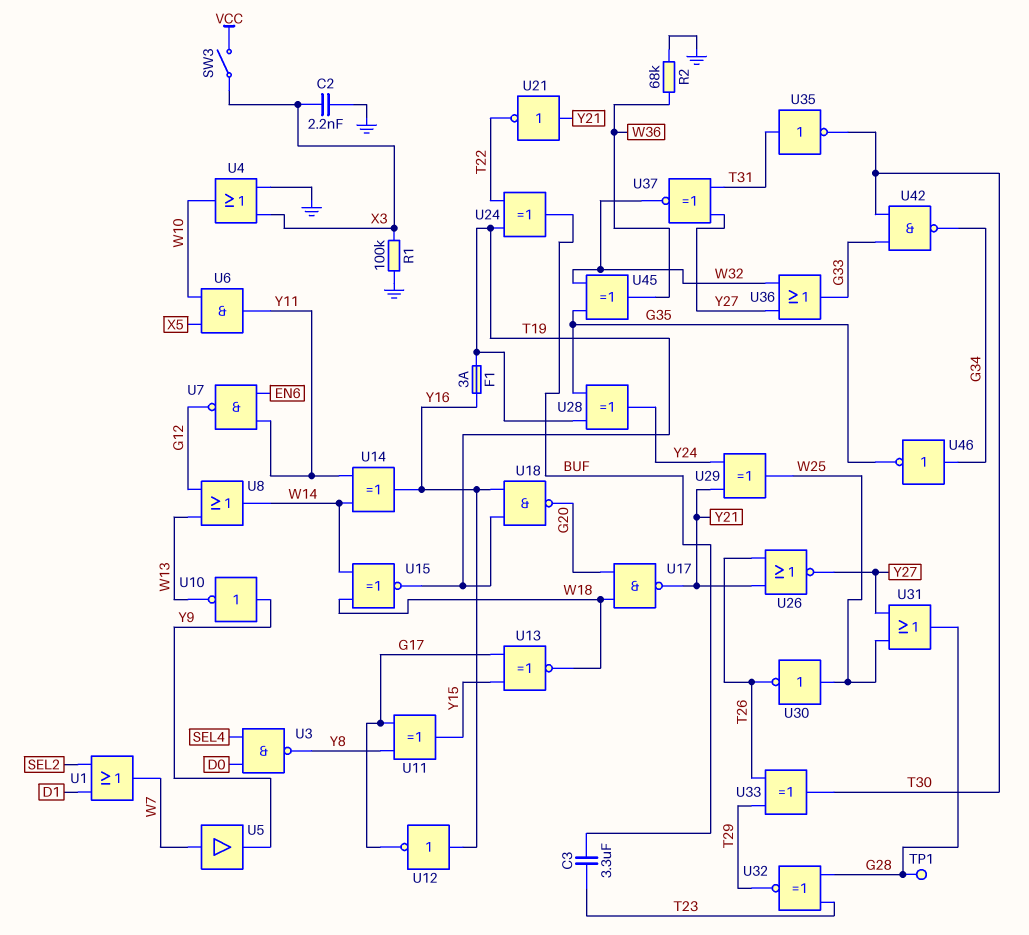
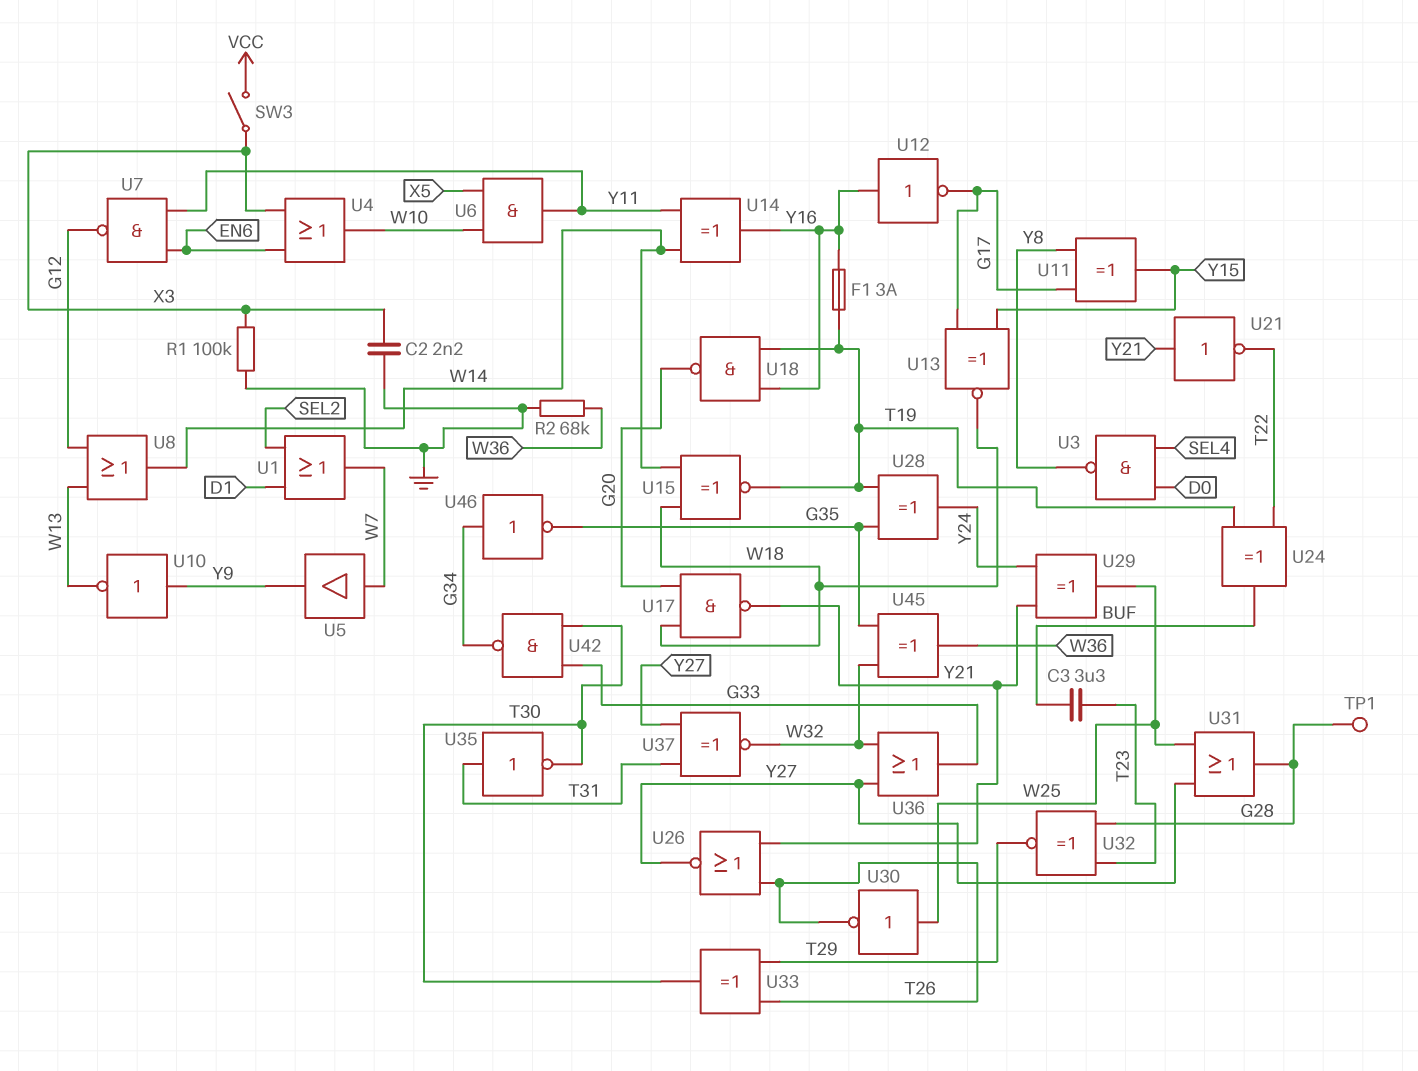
U4: OR (in GND, in X3, out W10) -> OR (in EN6, in X3, out W10)

